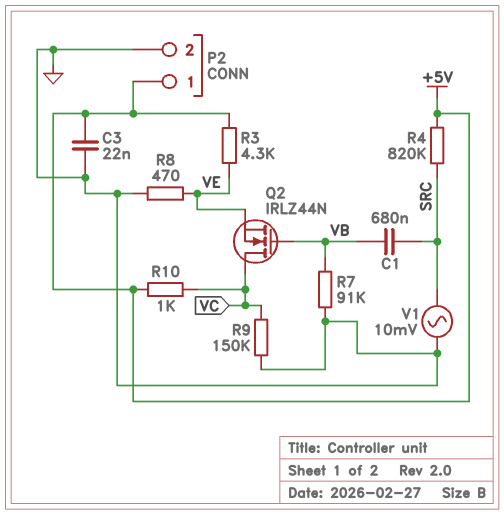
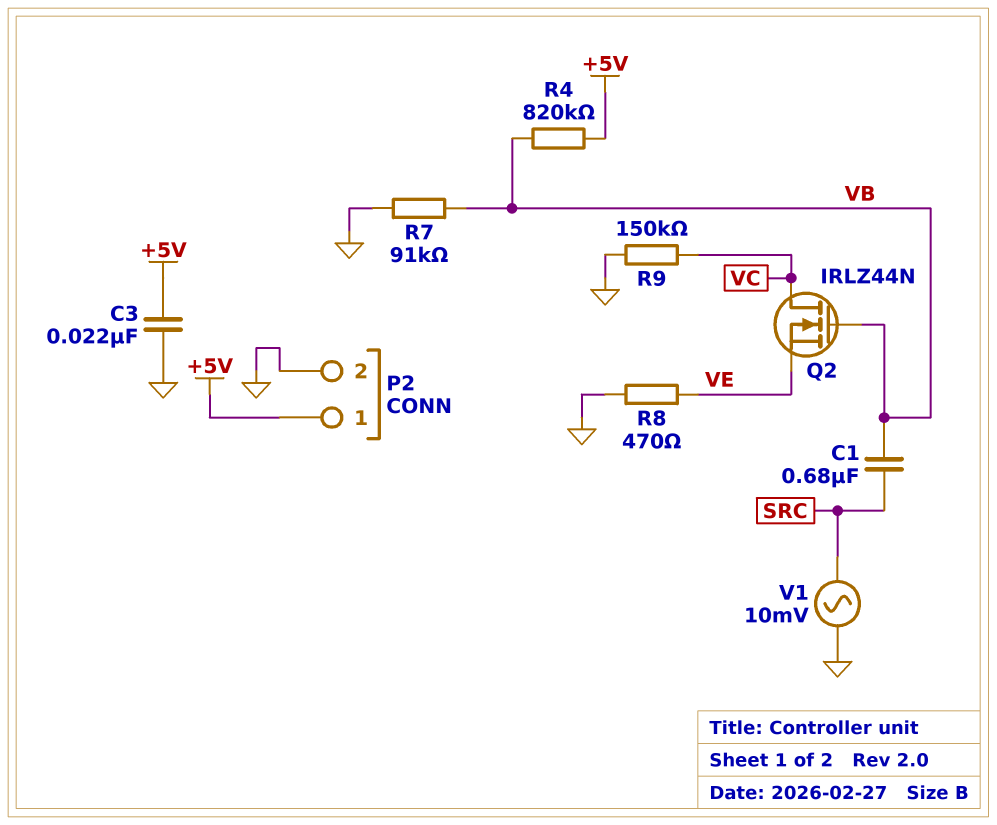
R3: 4.3k (+5V, VE) -> none
R4: 820k (+5V, SRC) -> 820k (+5V, VB)
R10: 1k (+5V, VC) -> none

